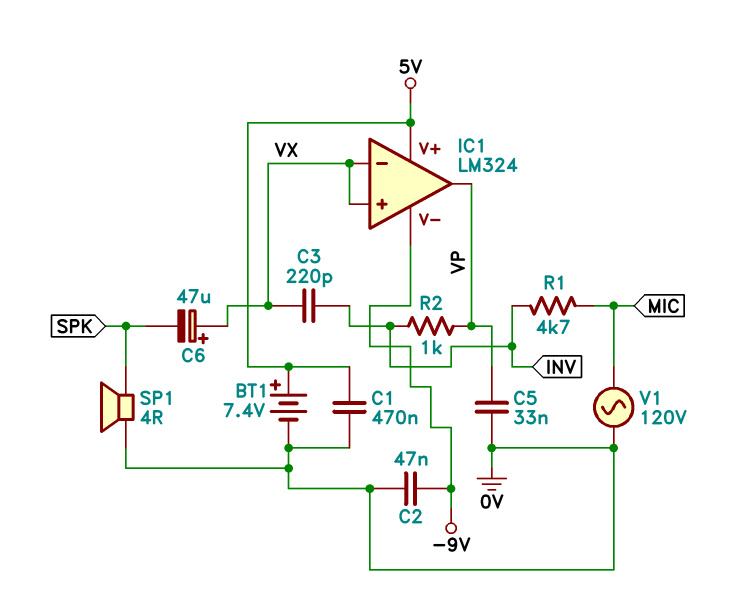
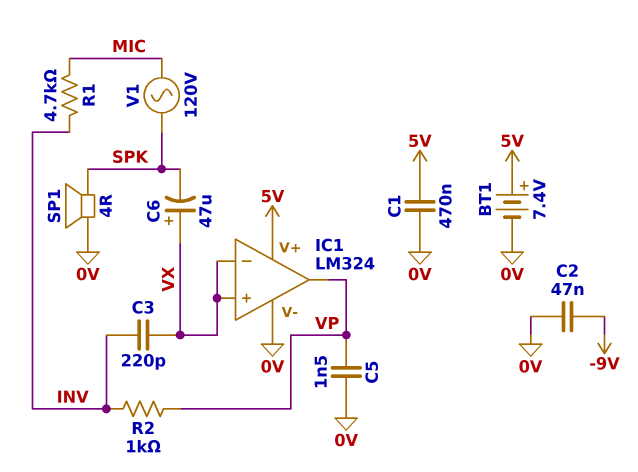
C5: 33nF (0V, VP) -> 1.5nF (0V, VP)
IC1 pin V-: -9V -> 0V
V1: AC 120V (0V, MIC) -> AC 120V (MIC, SPK)

